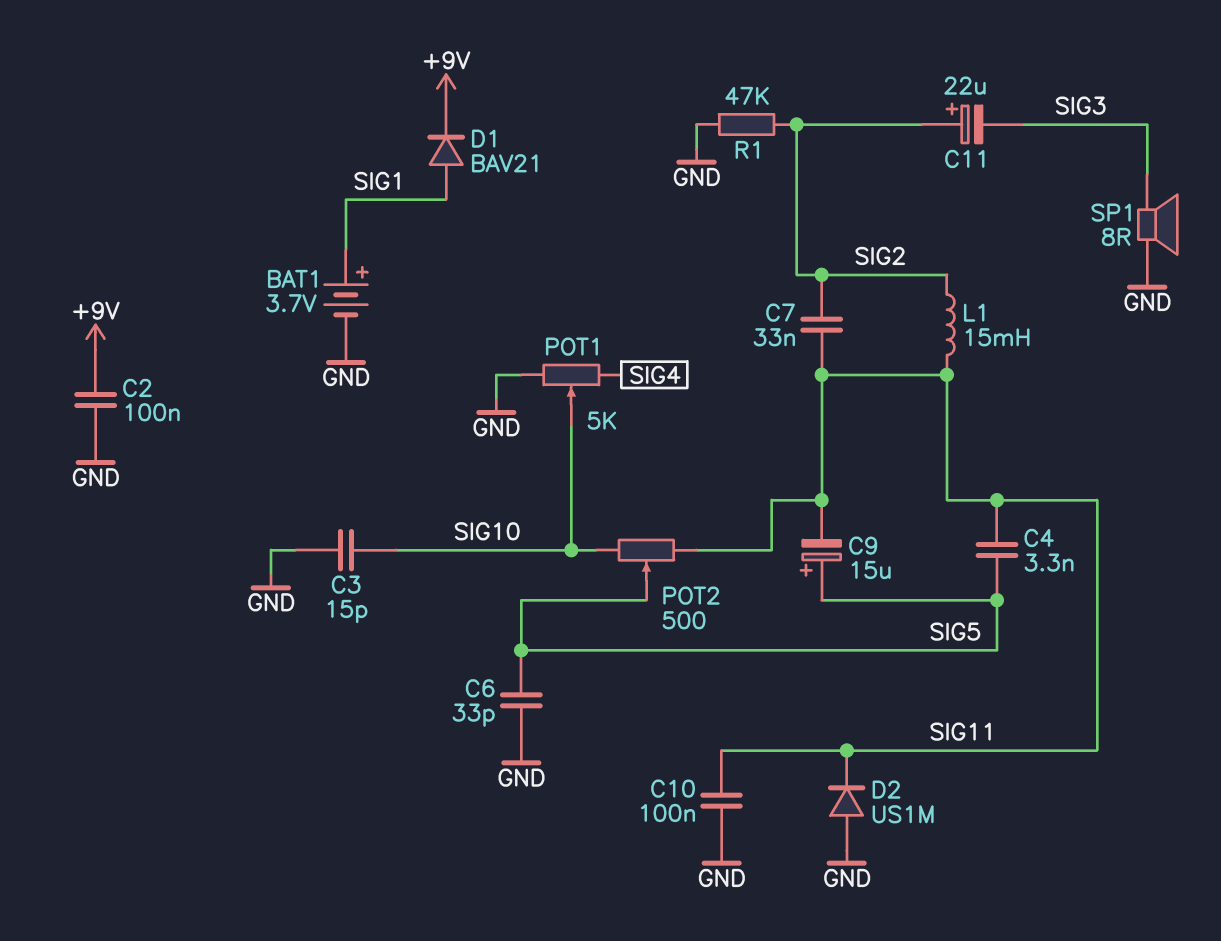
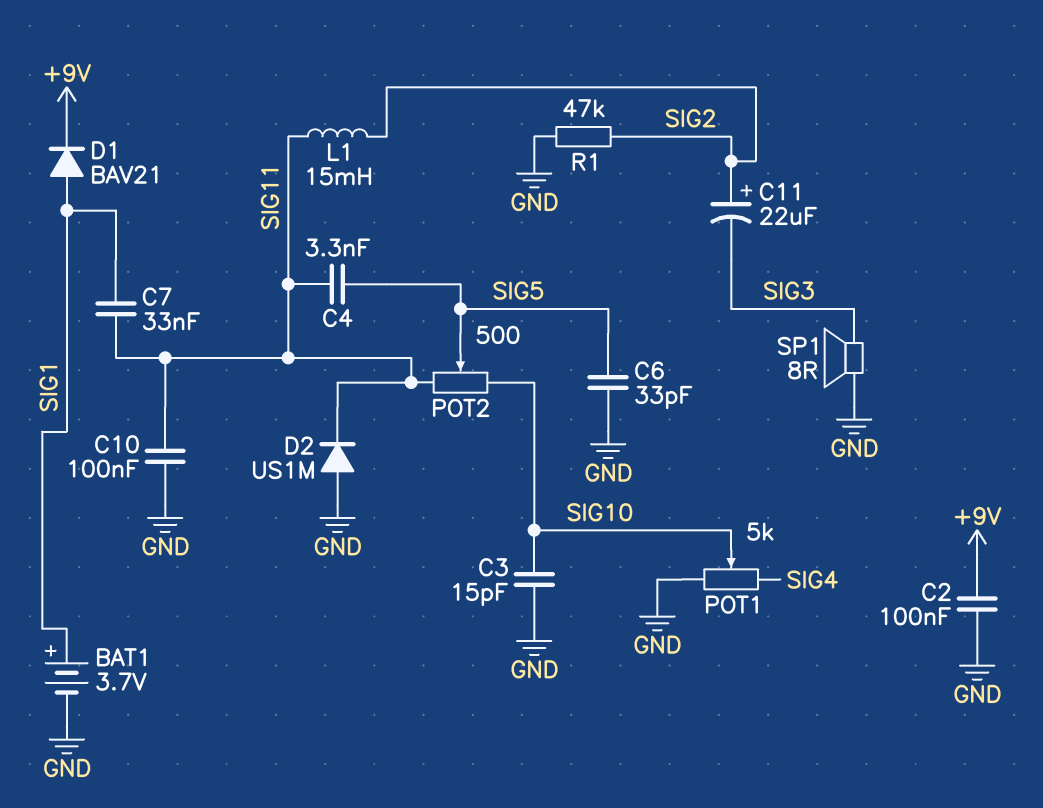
C7: 33nF (SIG2, SIG11) -> 33nF (SIG1, SIG11)
C9: 15uF (plus SIG5, minus SIG11) -> none

